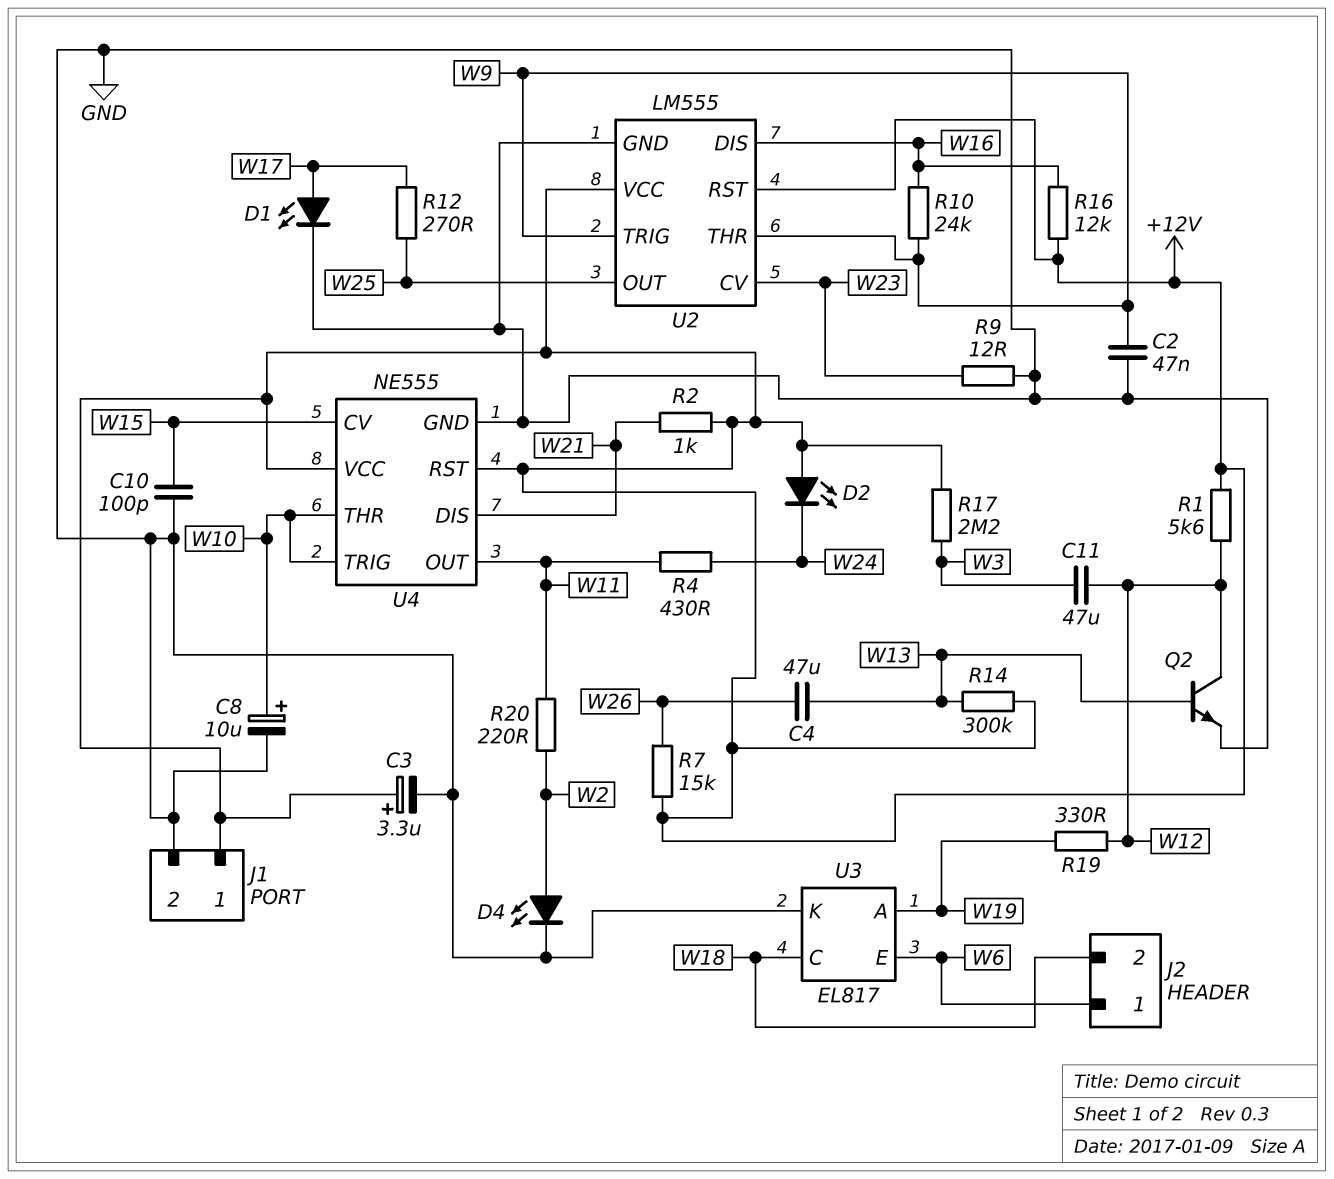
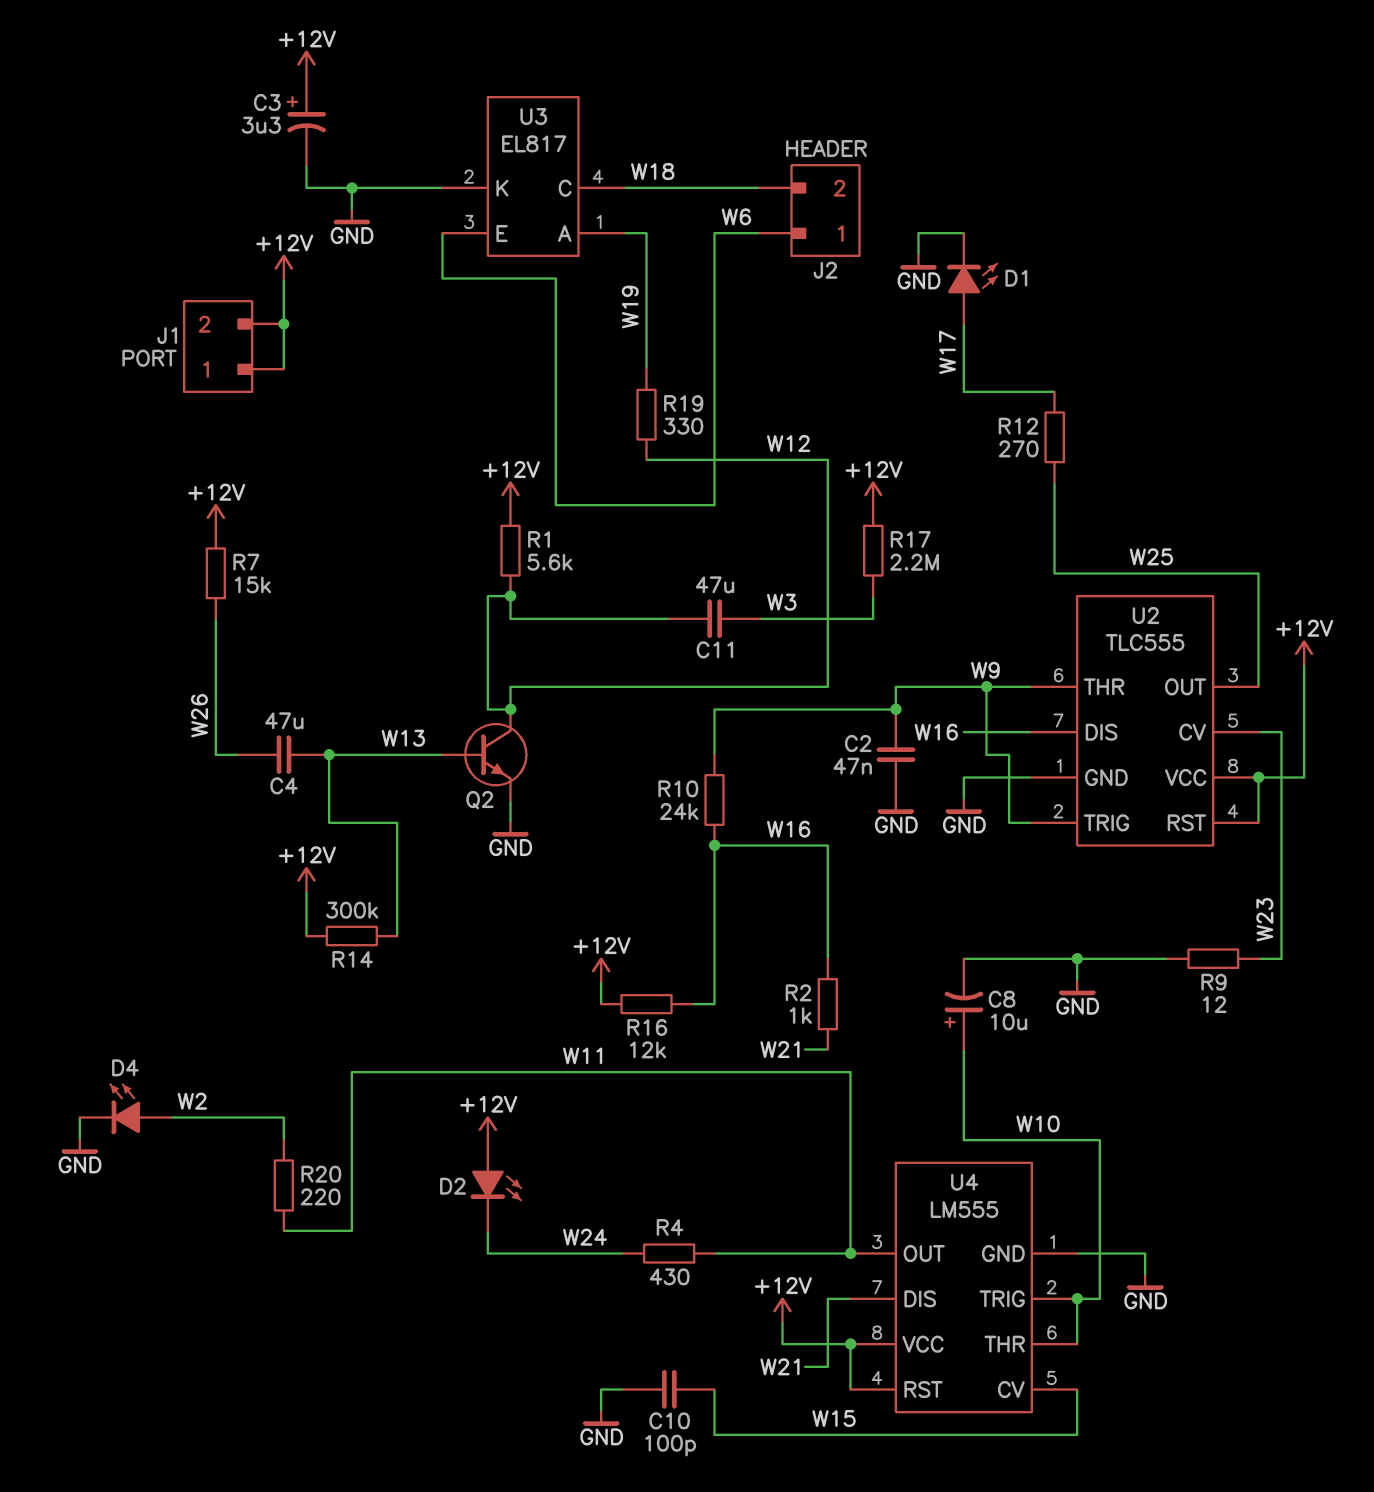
J1 pin 2: GND -> +12V
R2: 1k (+12V, W21) -> 1k (W16, W21)
U2: LM555 -> TLC555
U4: NE555 -> LM555

